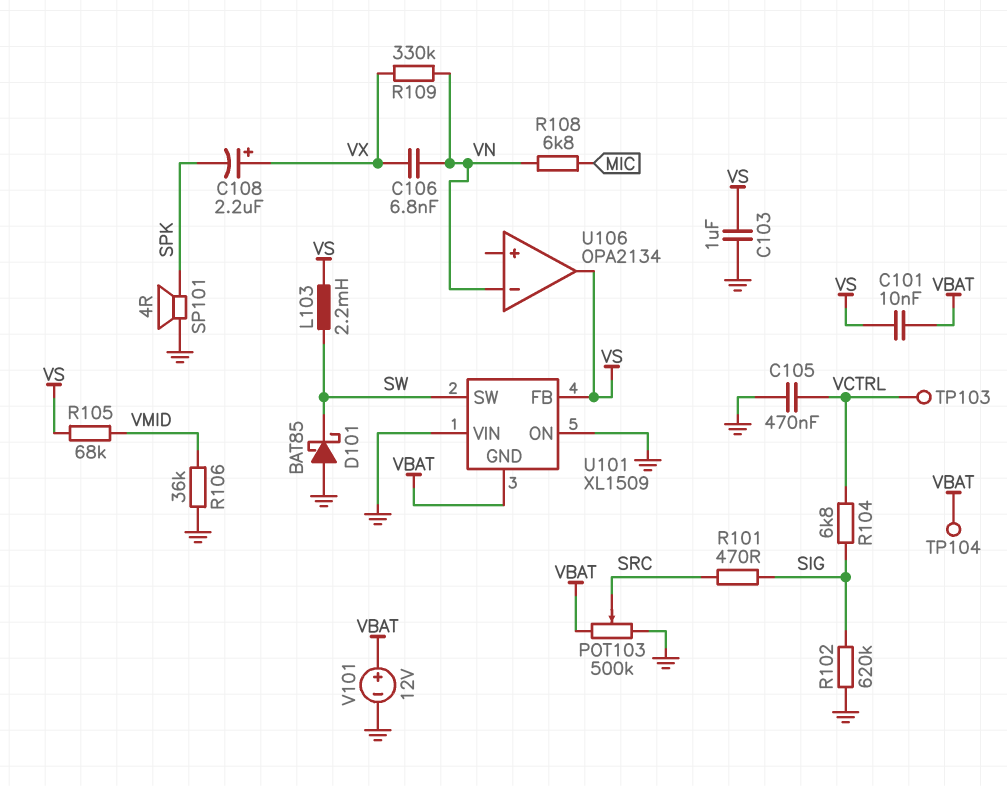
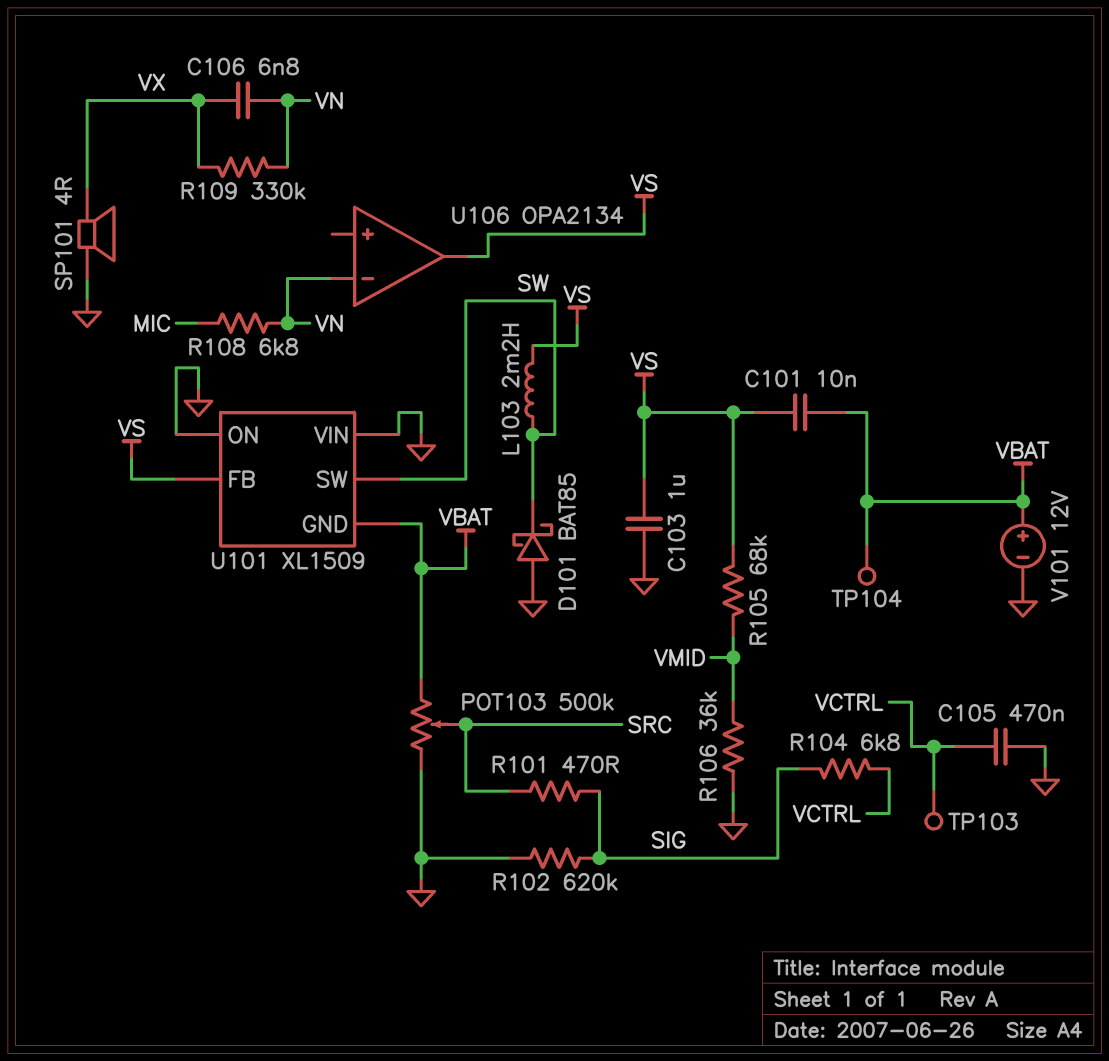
C108: 2.2uF (plus VX, minus SPK) -> none
SP101: speaker 4R (GND, SPK) -> speaker 4R (GND, VX)

